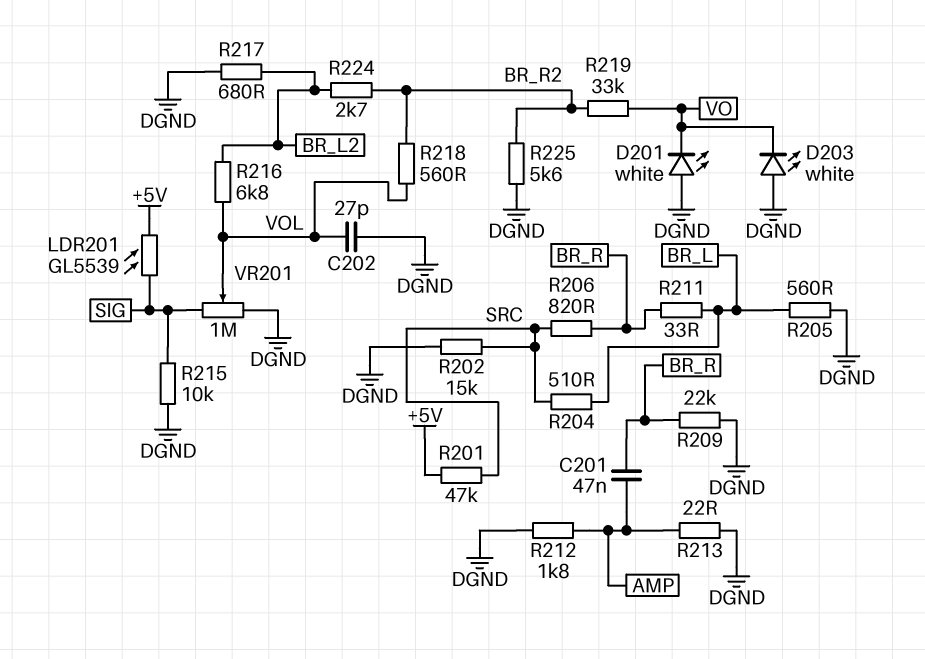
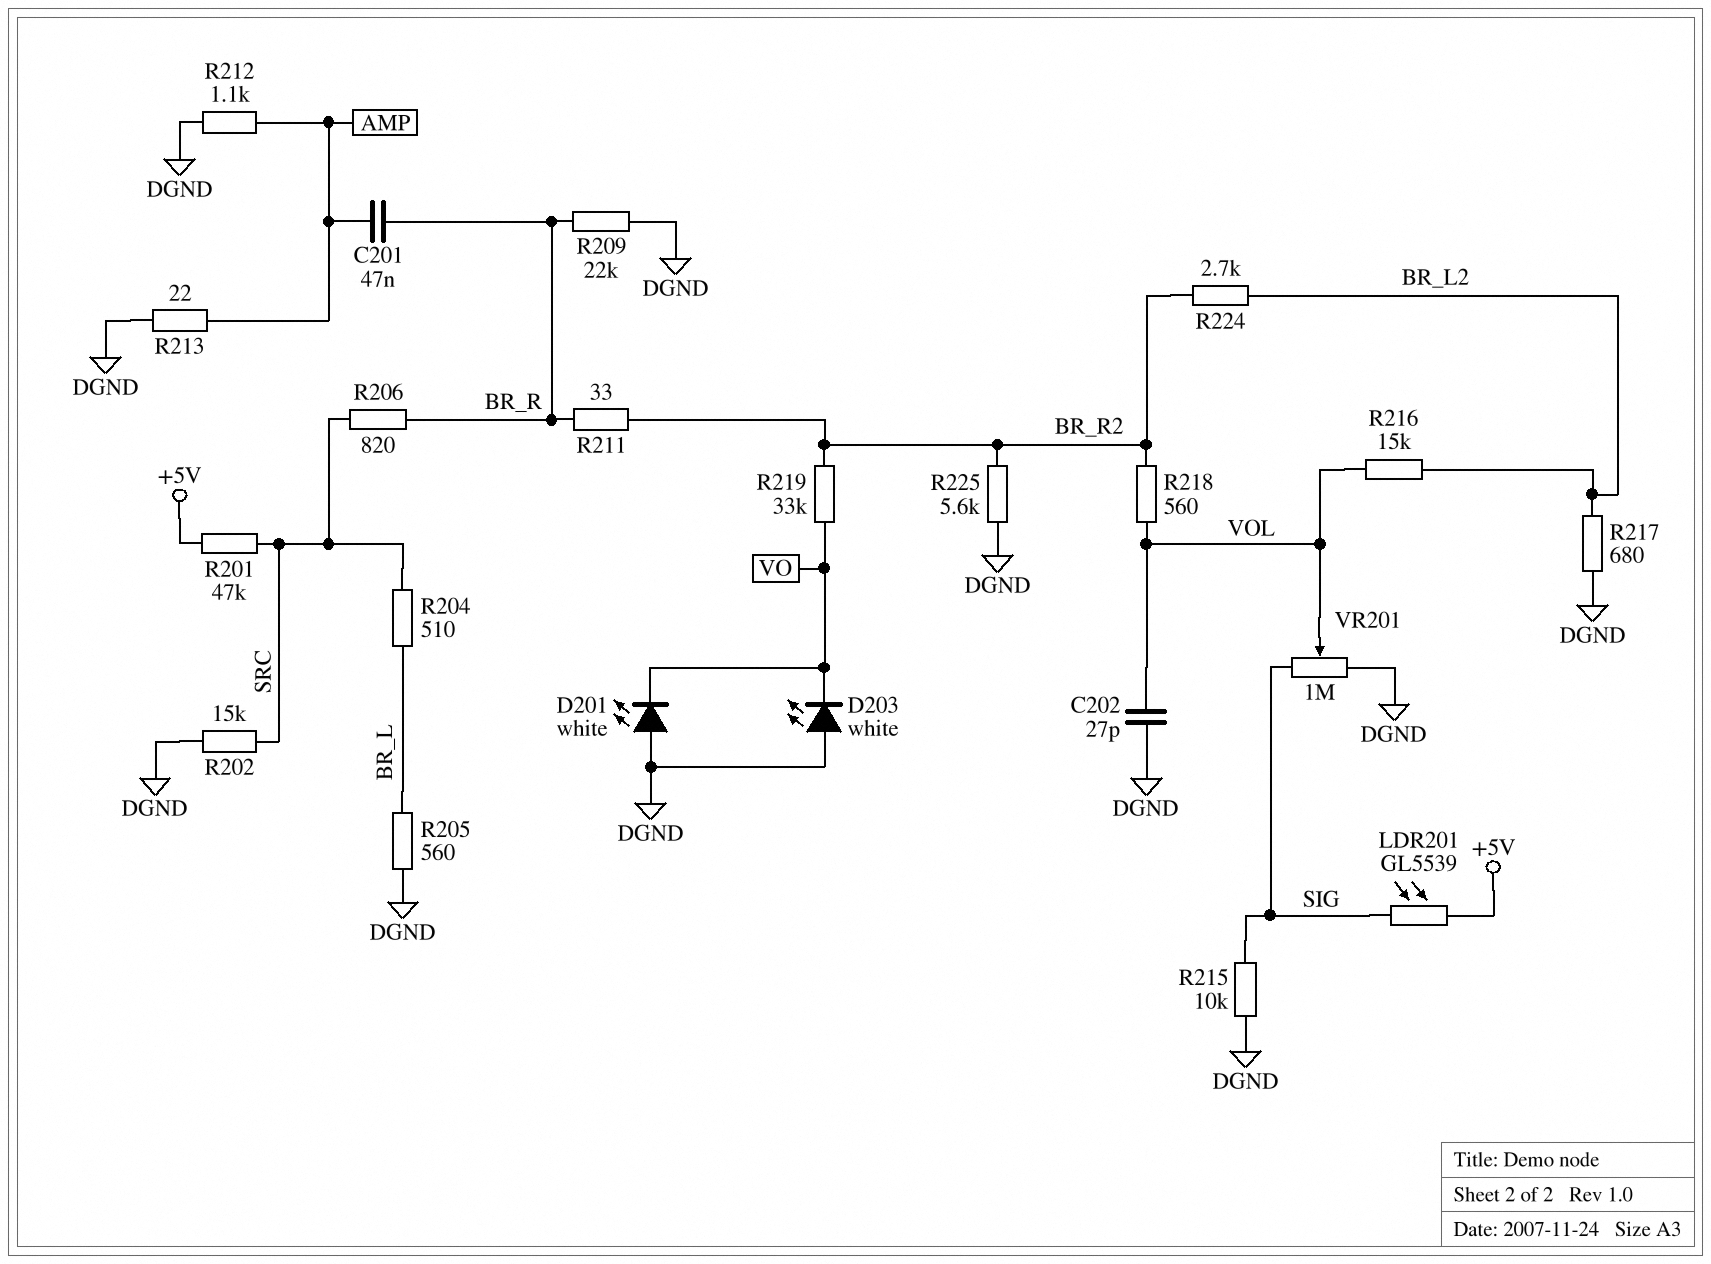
R211: 33 (BR_L, BR_R) -> 33 (BR_R, BR_R2)
R212: 1.8k (AMP, DGND) -> 1.1k (AMP, DGND)
R216: 6.8k (BR_L2, VOL) -> 15k (BR_L2, VOL)

